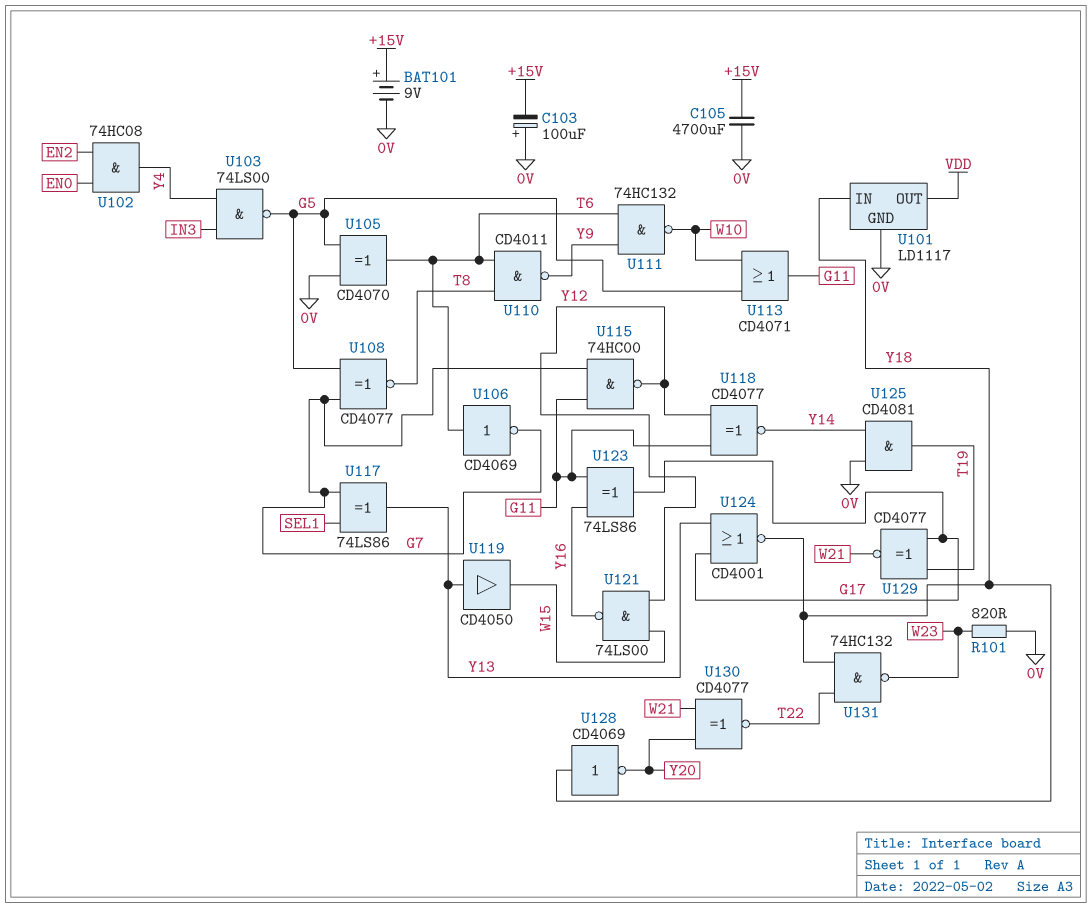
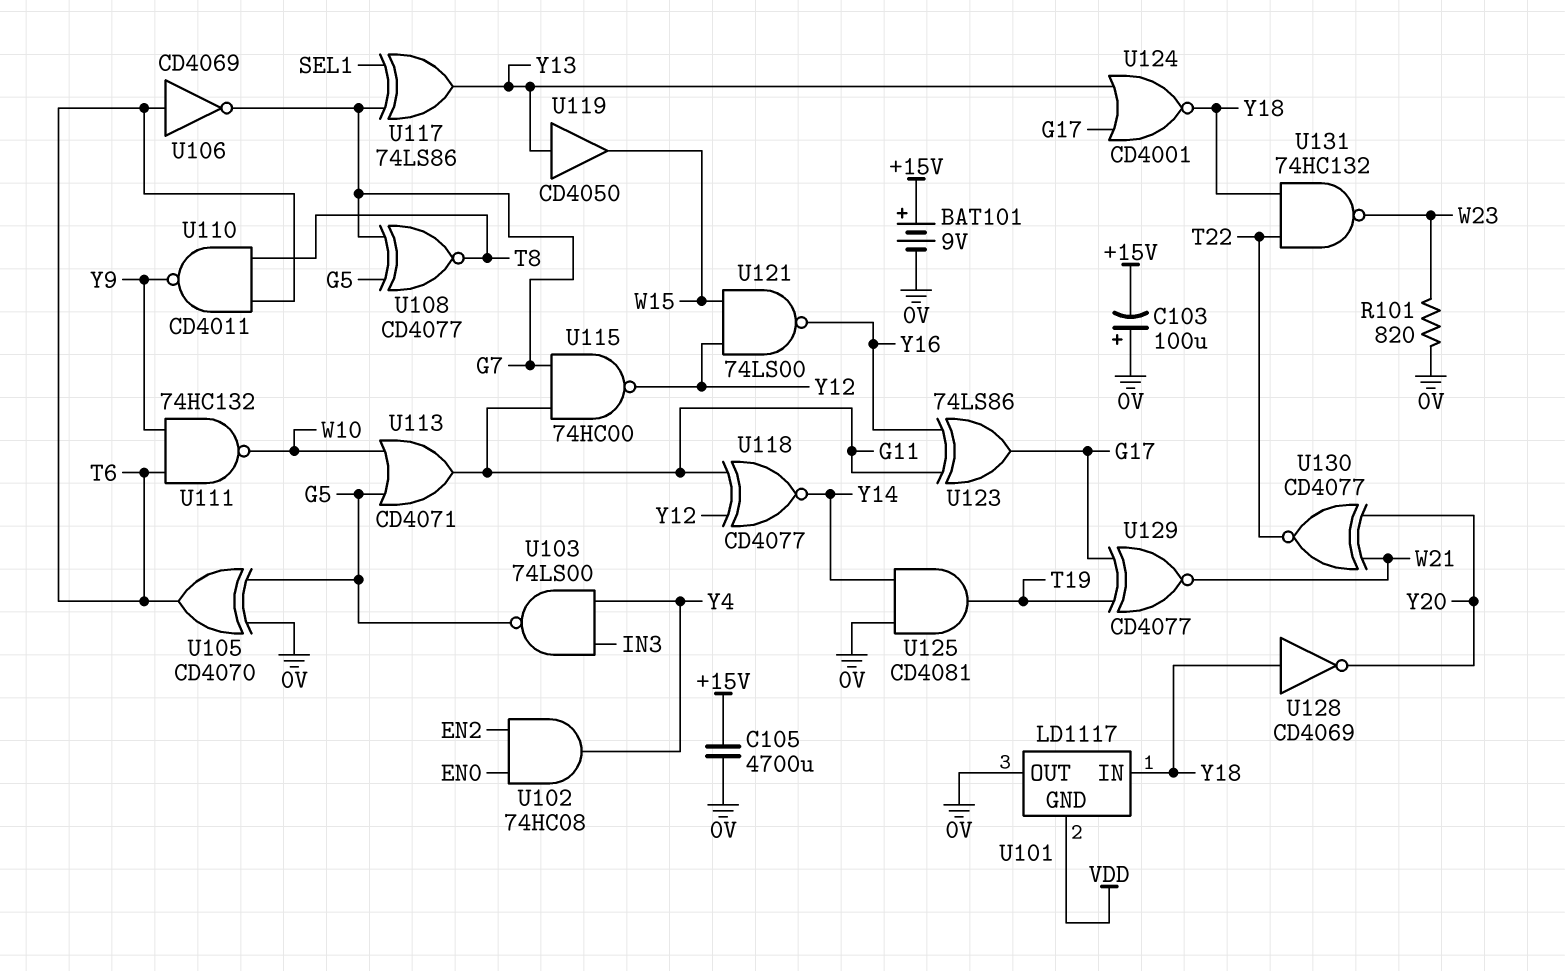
U101 pin GND: 0V -> VDD
U101 pin OUT: VDD -> 0V

